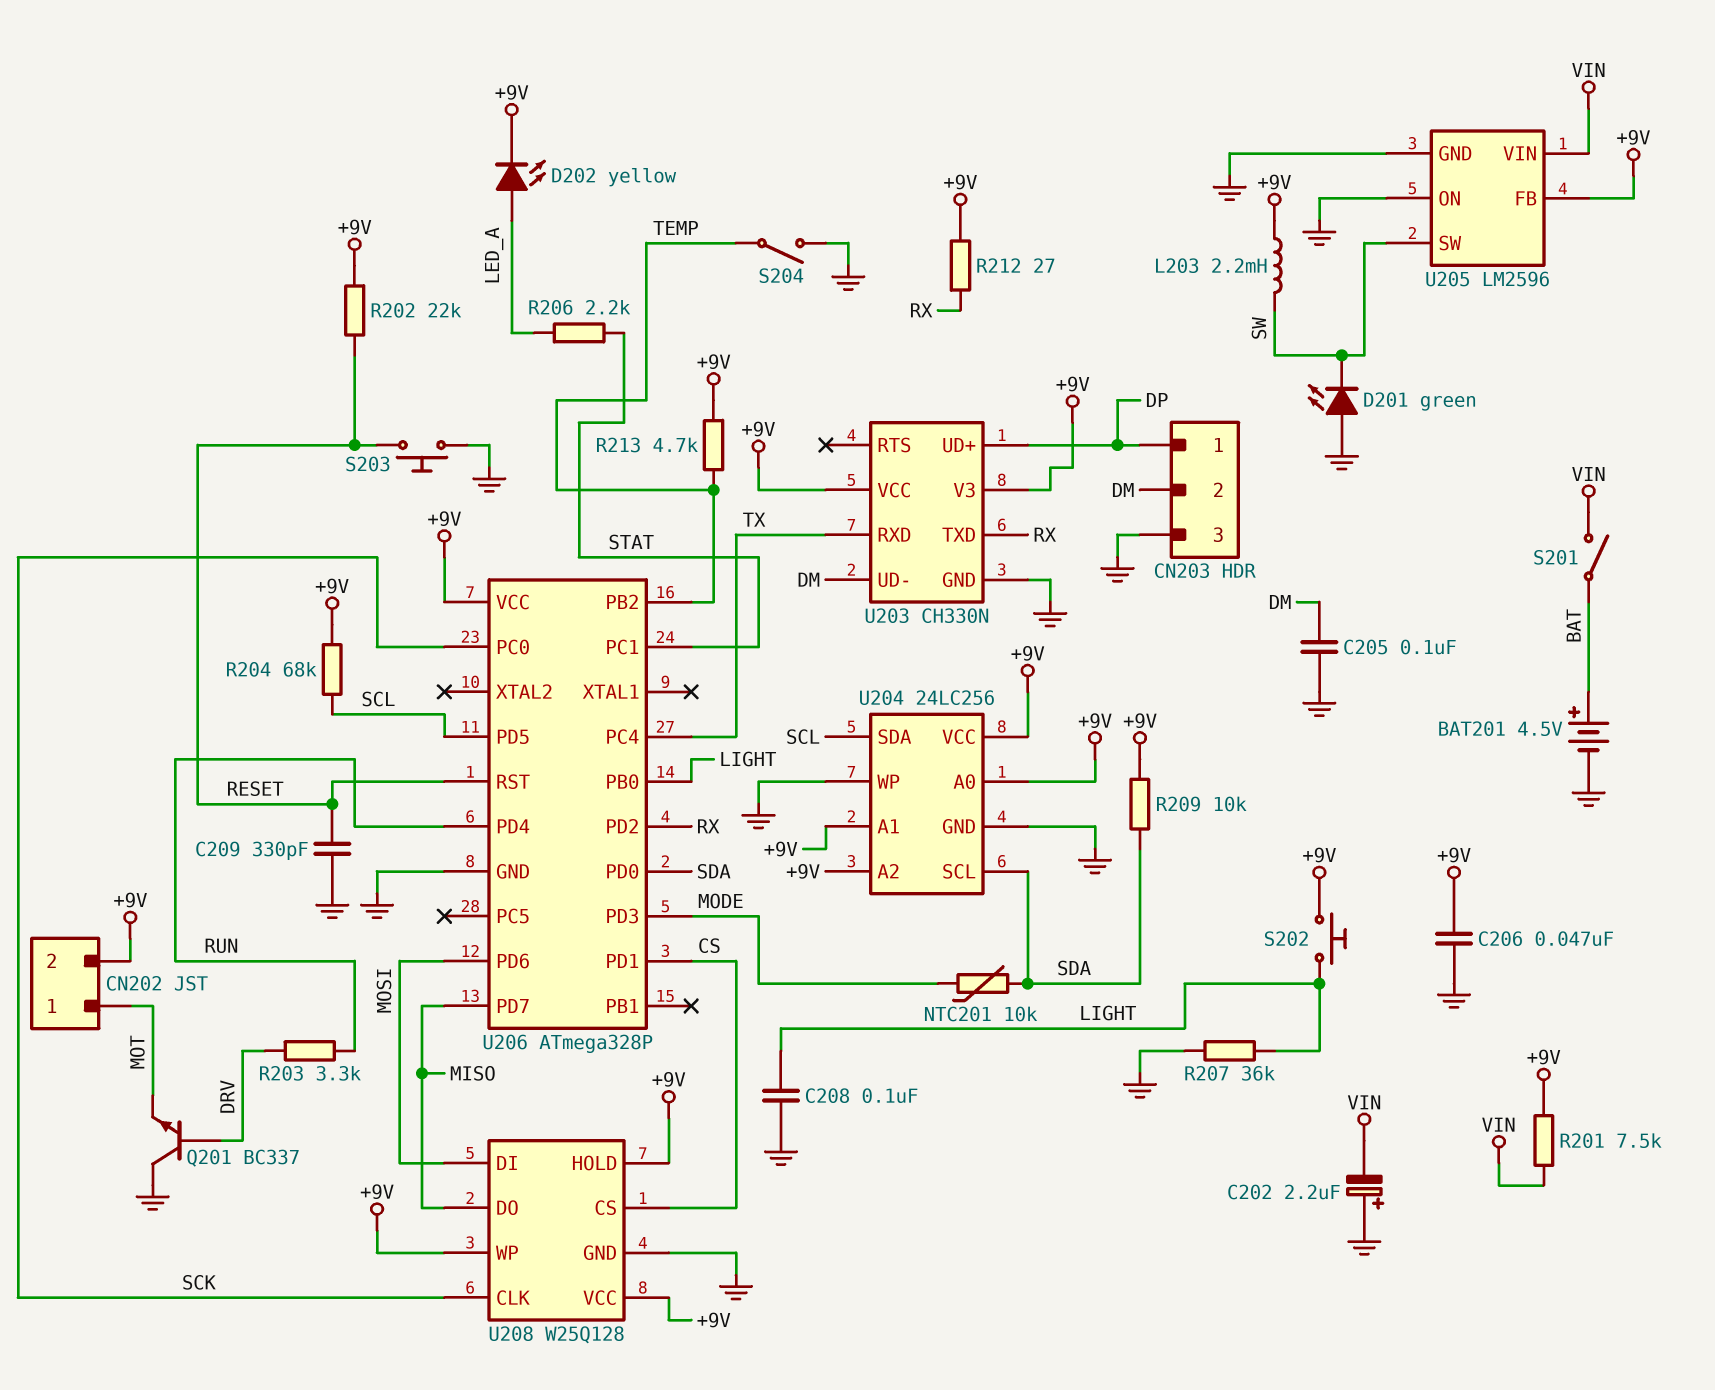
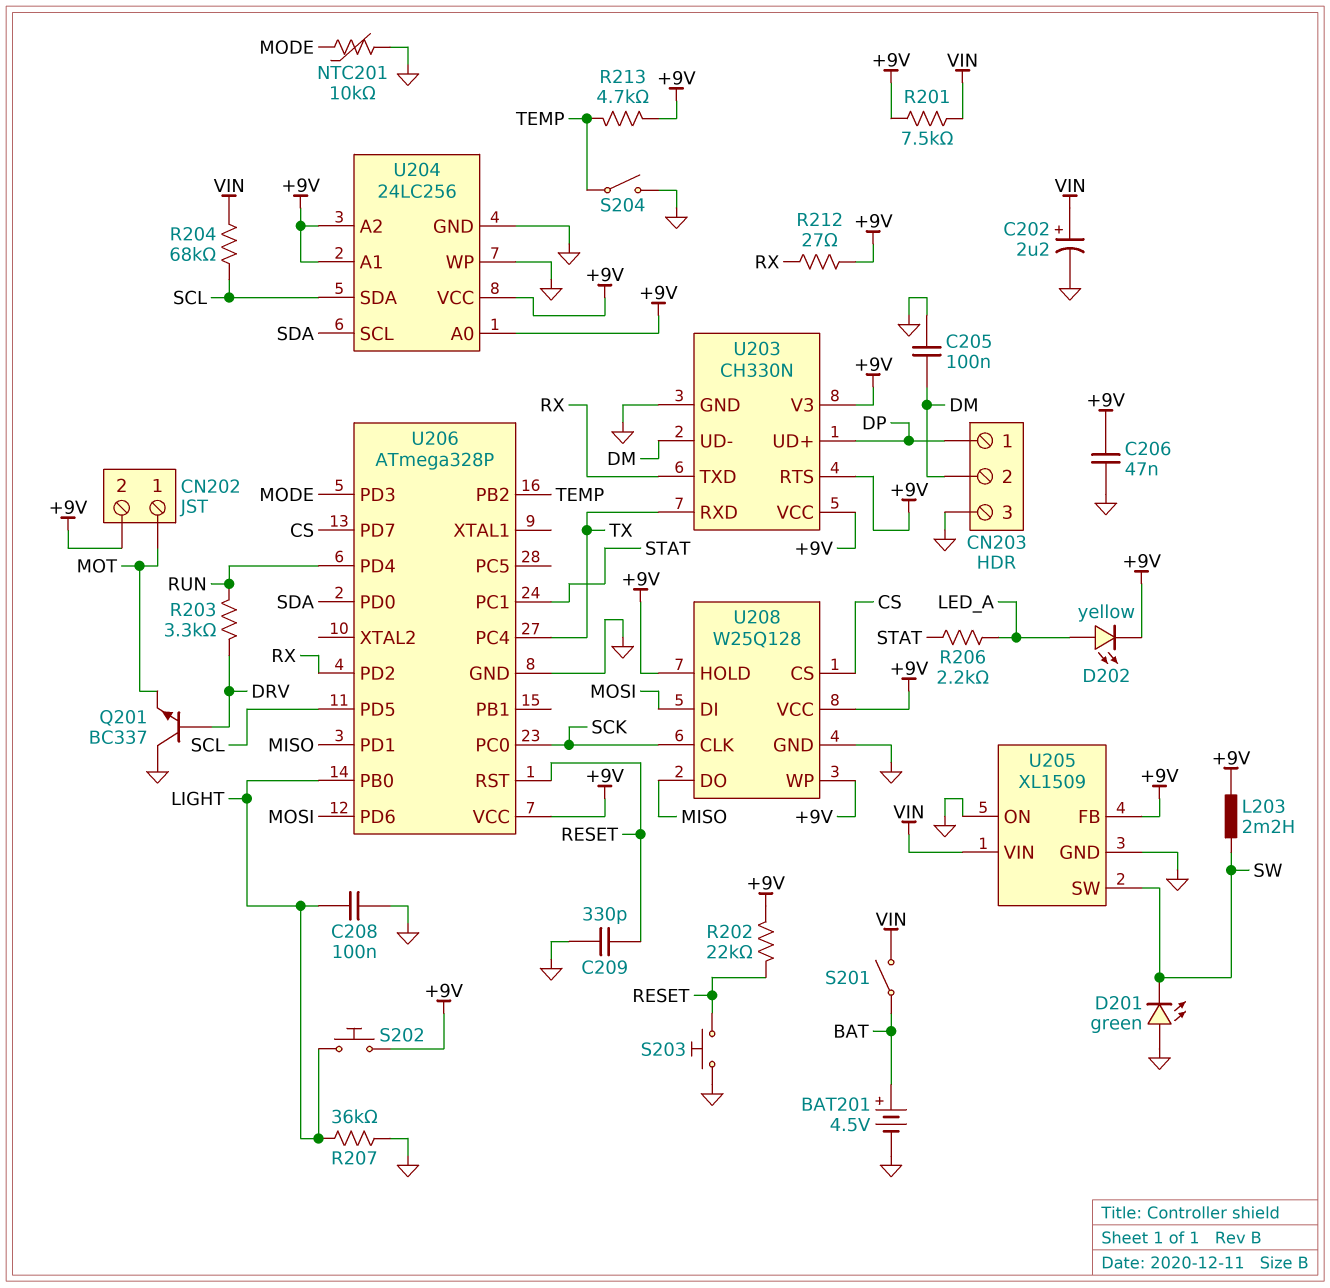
C202: 2.2uF (plus GND, minus VIN) -> 2.2uF (plus VIN, minus GND)
NTC201: 10k (MODE, SDA) -> 10k (GND, MODE)
R204: 68k (+9V, SCL) -> 68k (SCL, VIN)
R209: 10k (+9V, SDA) -> none
U203 pin RTS: none -> +9V
U205: LM2596 -> XL1509
U206 pin PD1: CS -> MISO
U206 pin PD7: MISO -> CS

